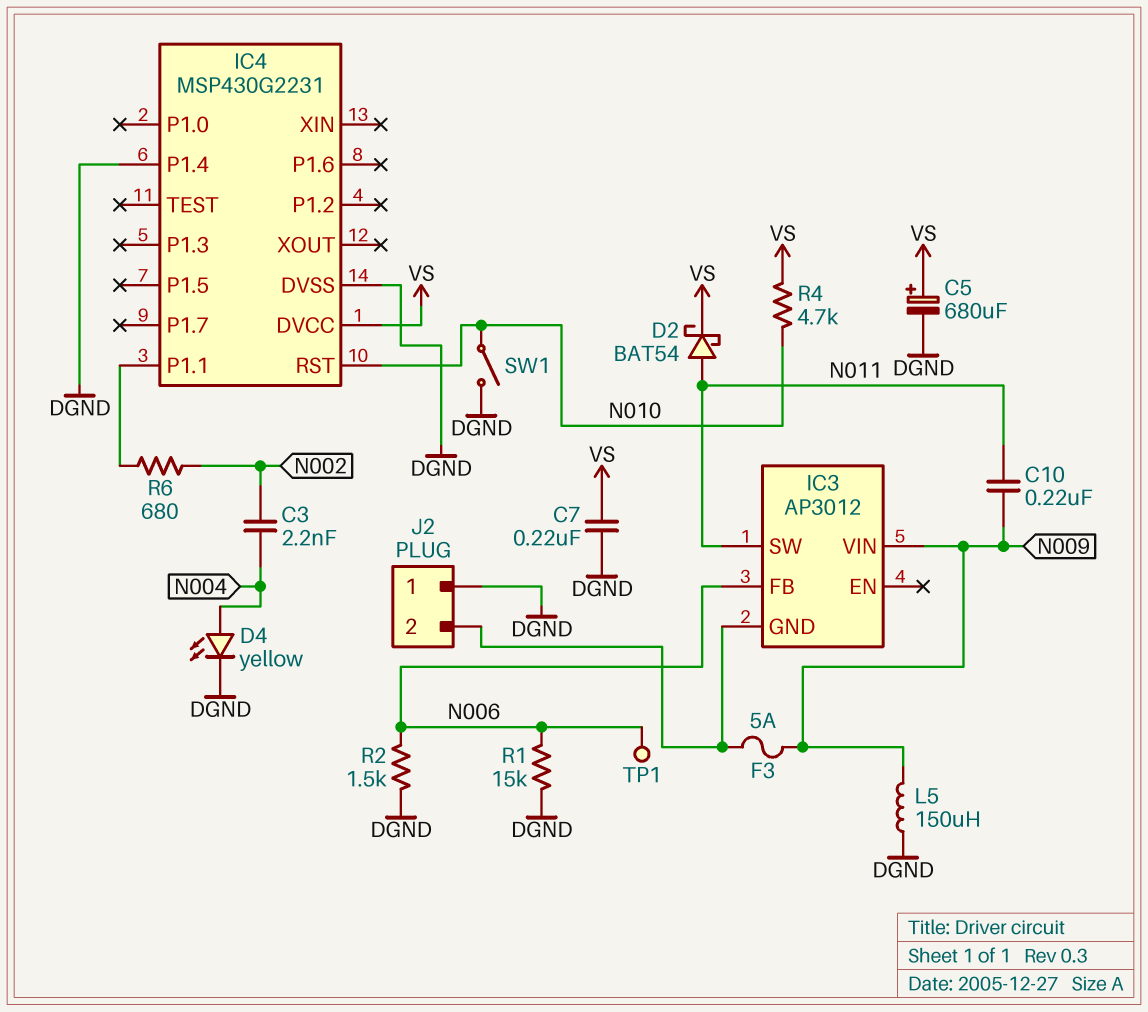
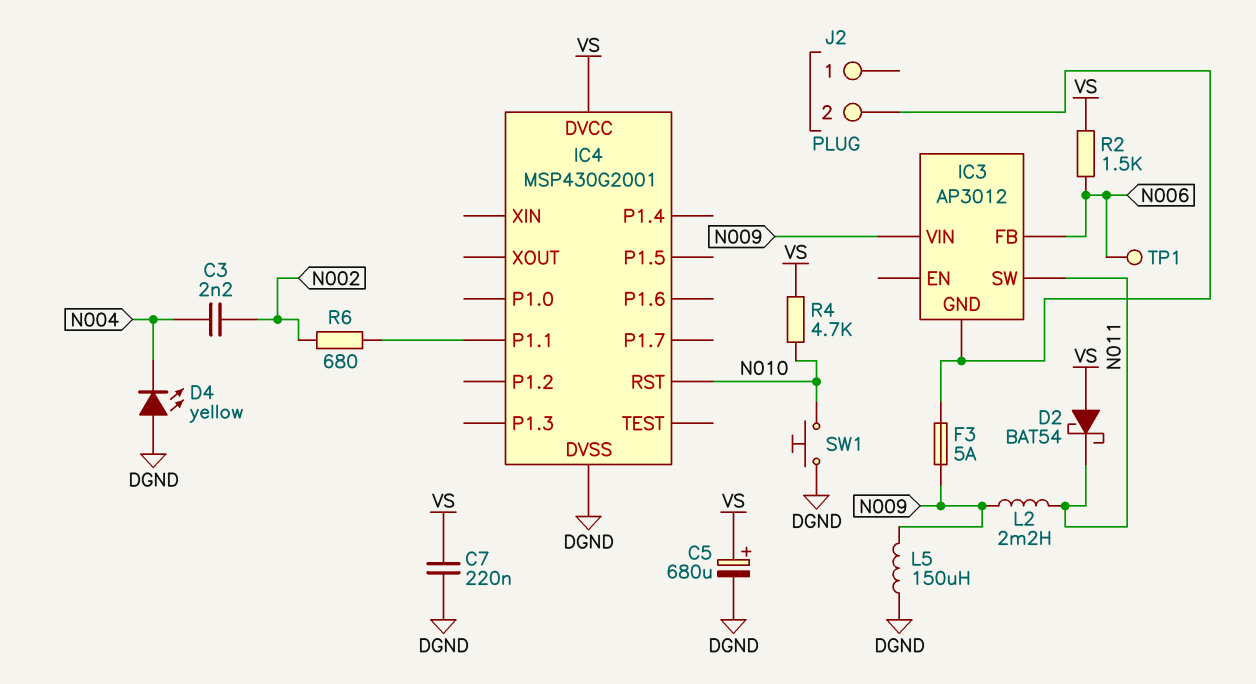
C10: 220nF (N009, N011) -> none
D2: schottky BAT54 (A N011, K VS) -> schottky BAT54 (A VS, K N011)
D4: LED yellow (A N004, K DGND) -> LED yellow (A DGND, K N004)
IC4: MSP430G2231 -> MSP430G2001
IC4 pin P1.4: DGND -> none
J2 pin 1: DGND -> none
L2: none -> 2.2mH (N009, N011)
R1: 15k (DGND, N006) -> none
R2: 1.5k (DGND, N006) -> 1.5k (N006, VS)
SW1: switch (DGND, N010) -> button (DGND, N010)

